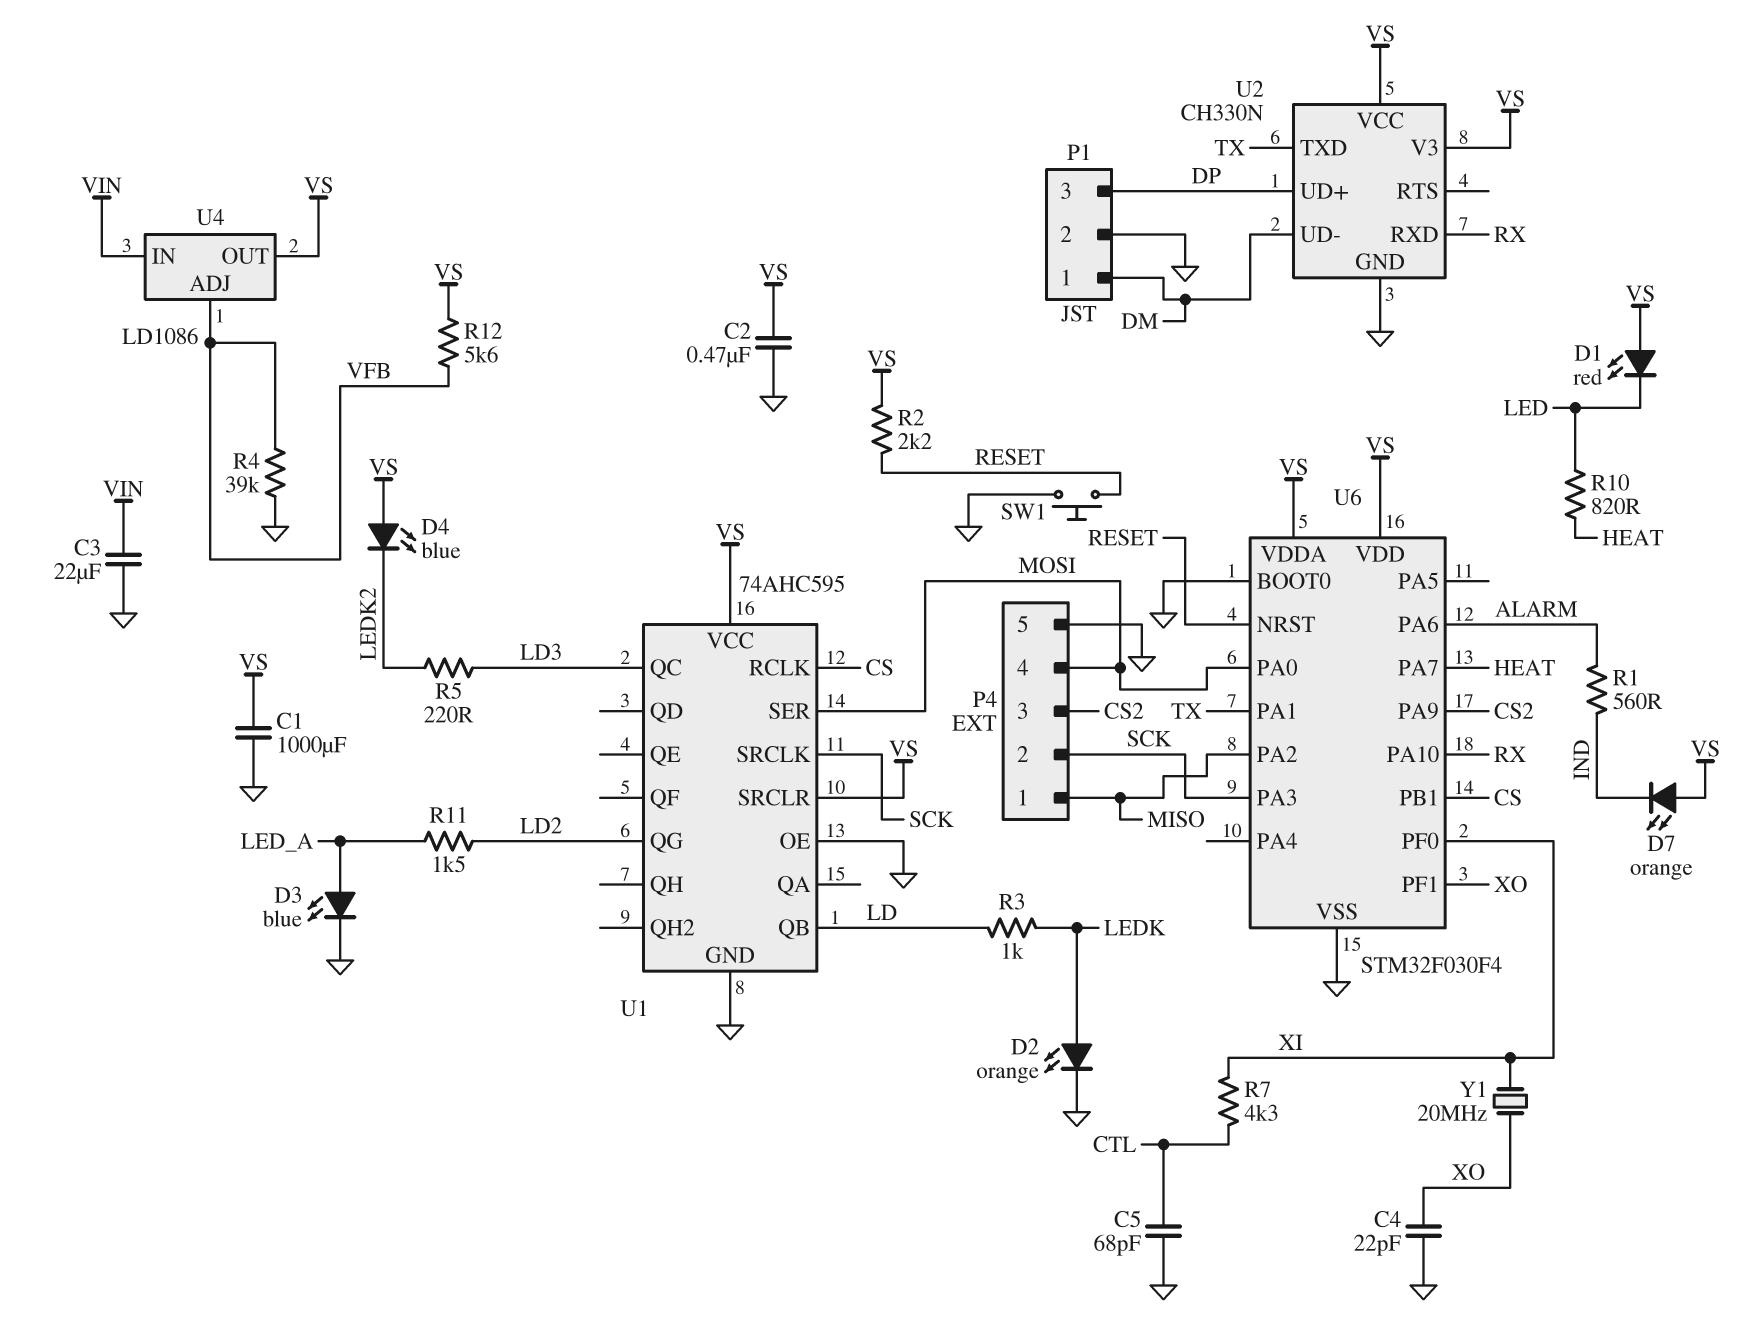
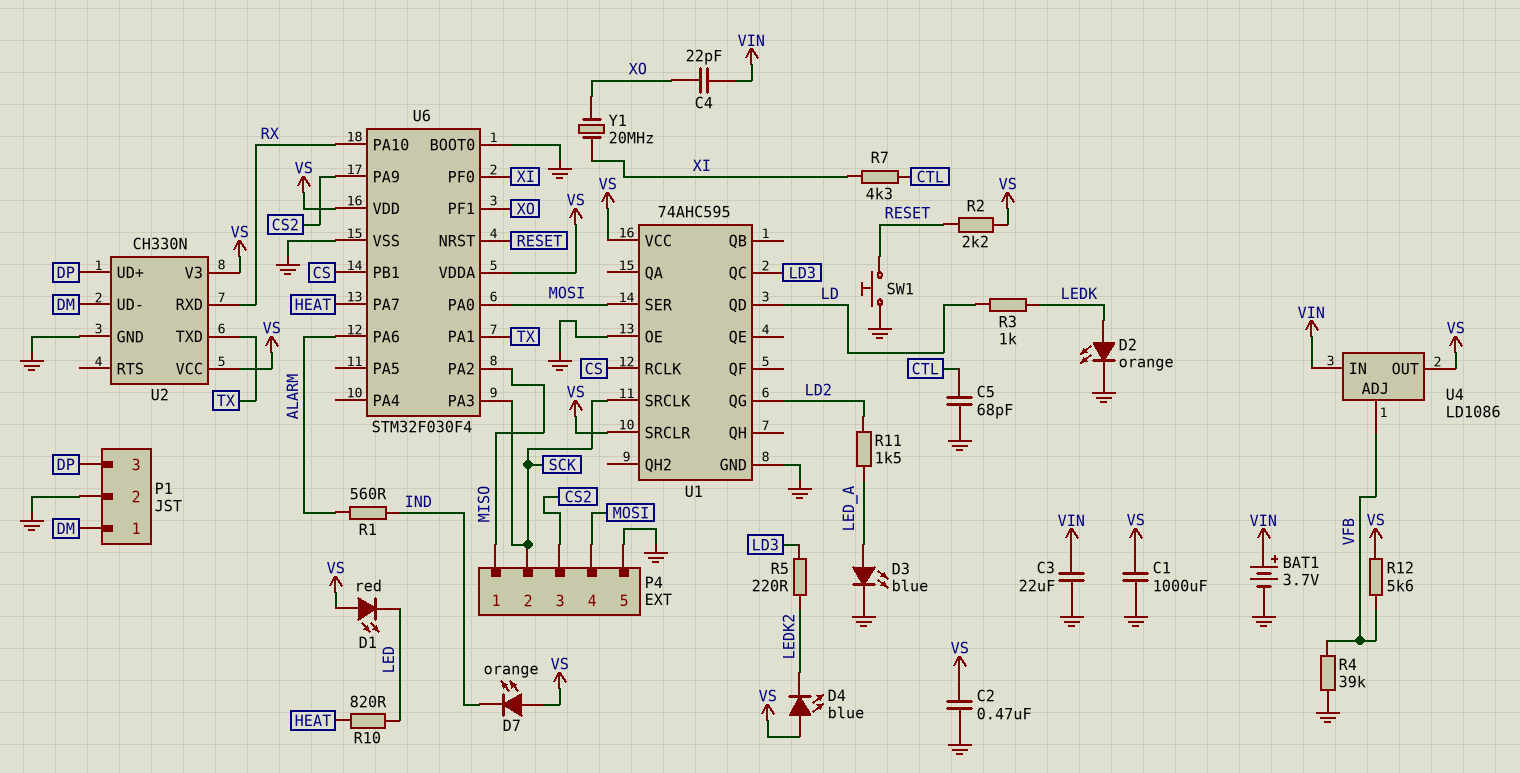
BAT1: none -> 3.7V (plus VIN, minus GND)
C4: 22pF (GND, XO) -> 22pF (VIN, XO)
U1 pin QB: LD -> none
U1 pin QD: none -> LD

